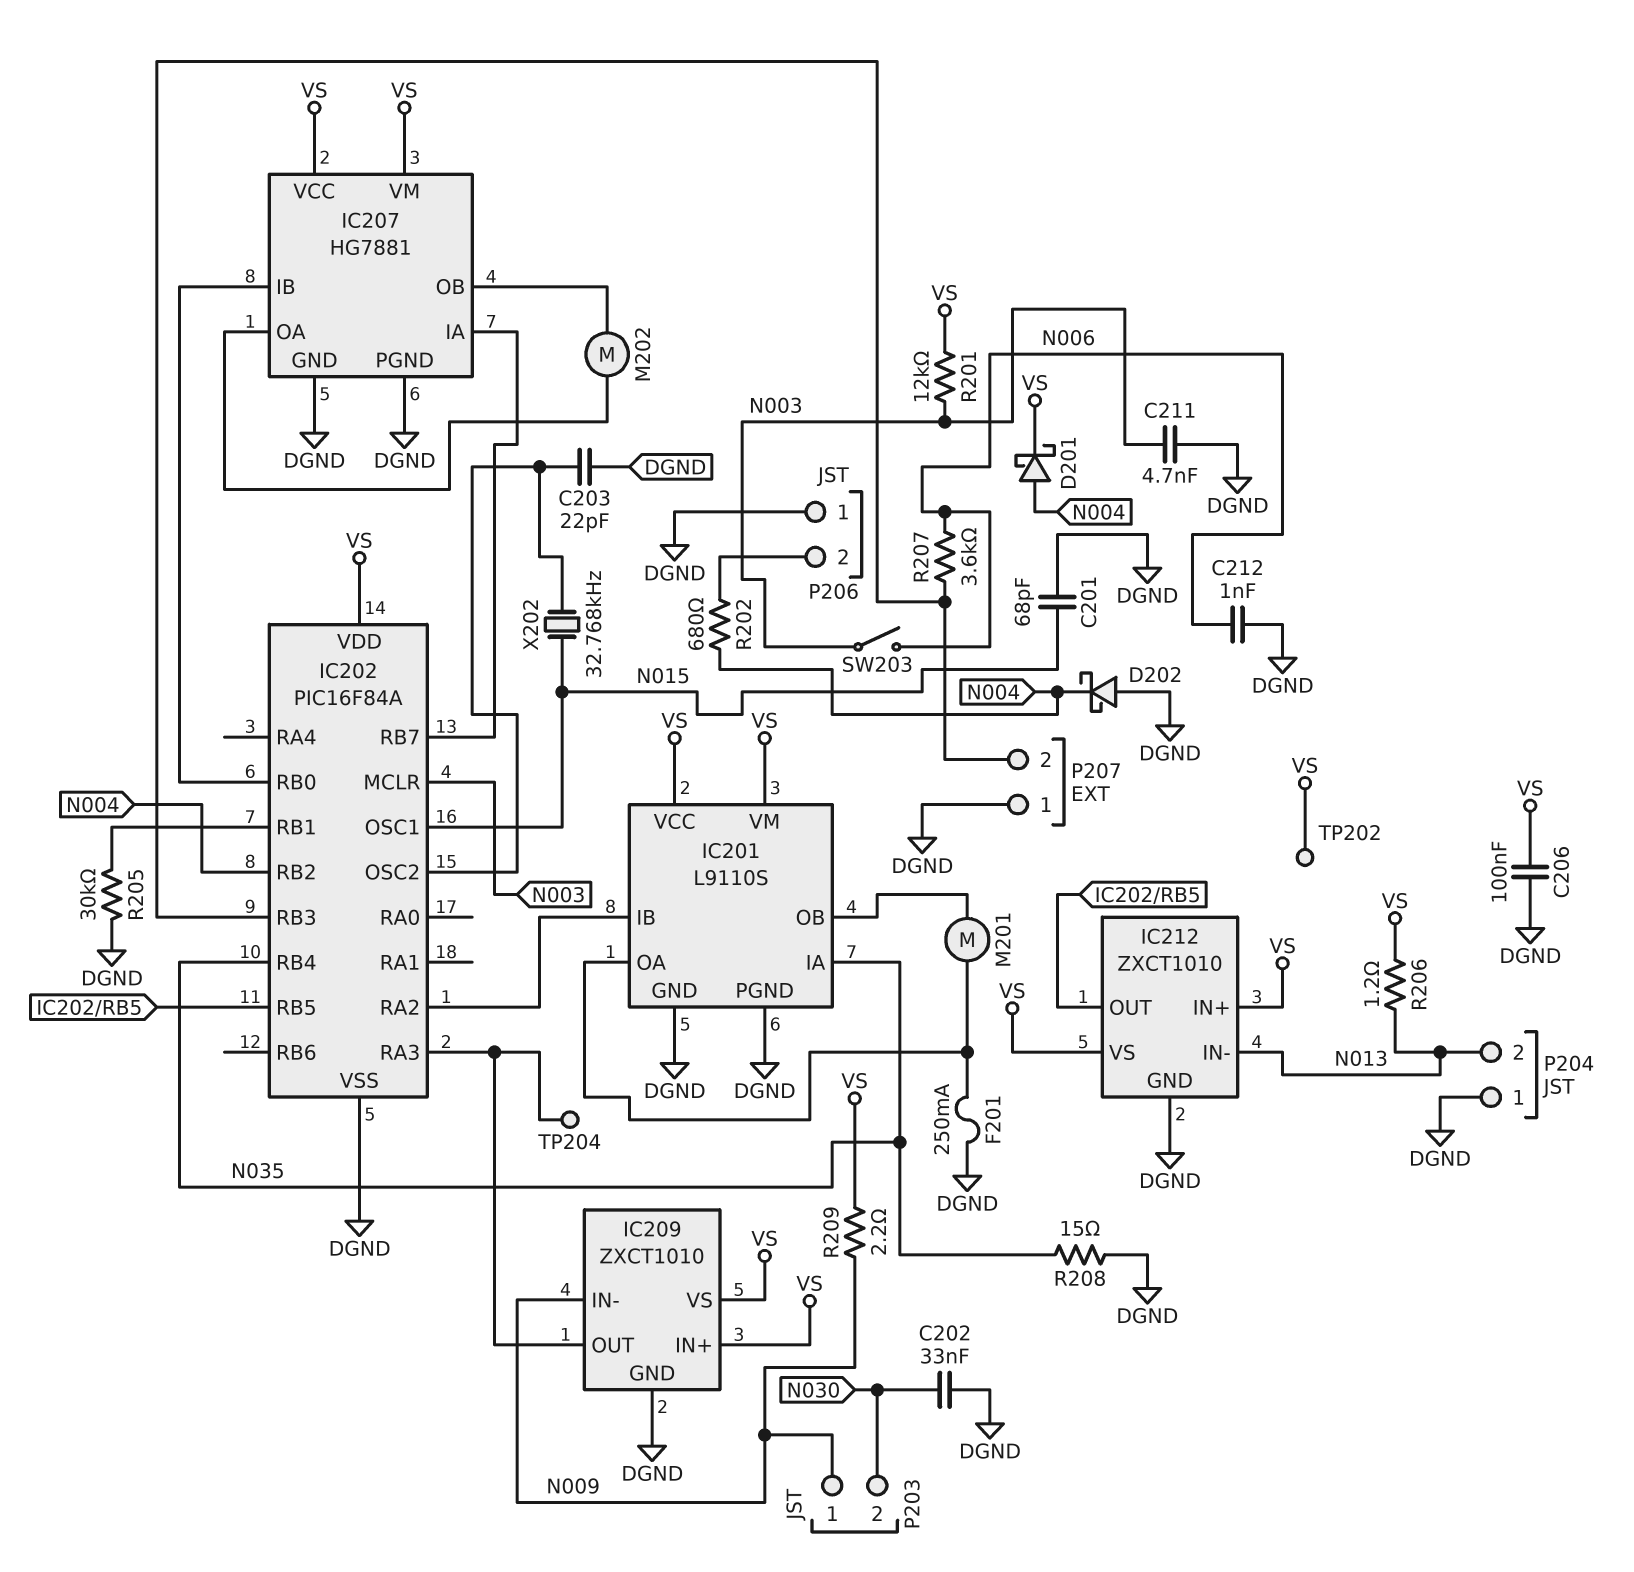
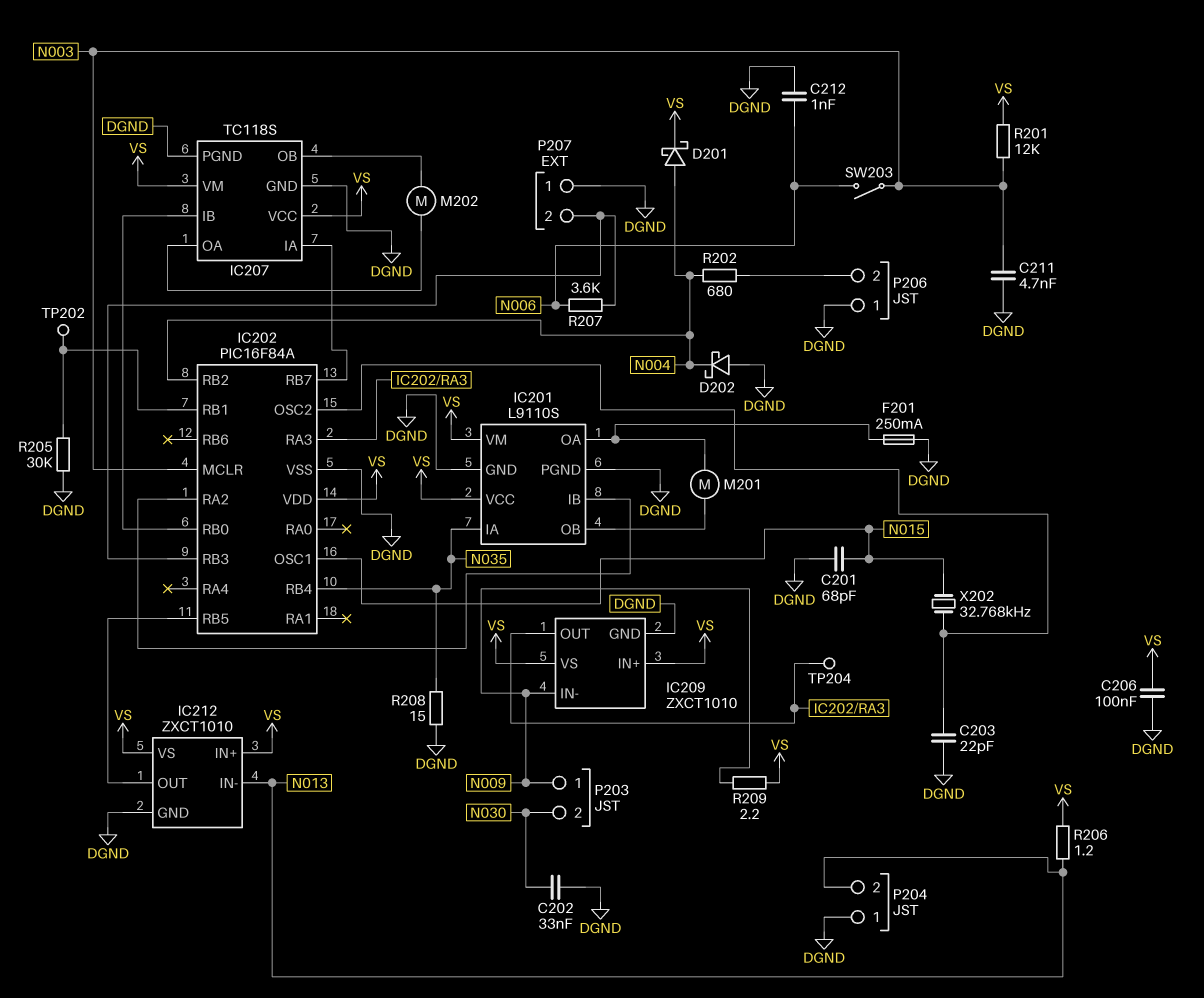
IC207: HG7881 -> TC118S
TP202: test point (VS) -> test point (IC202/RB1)

